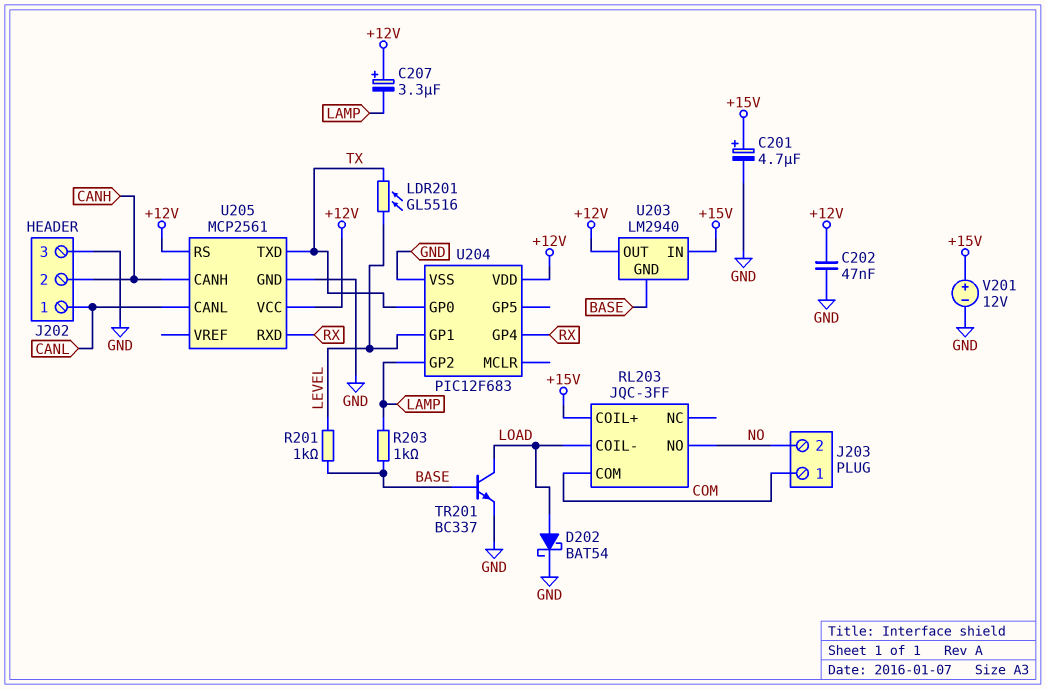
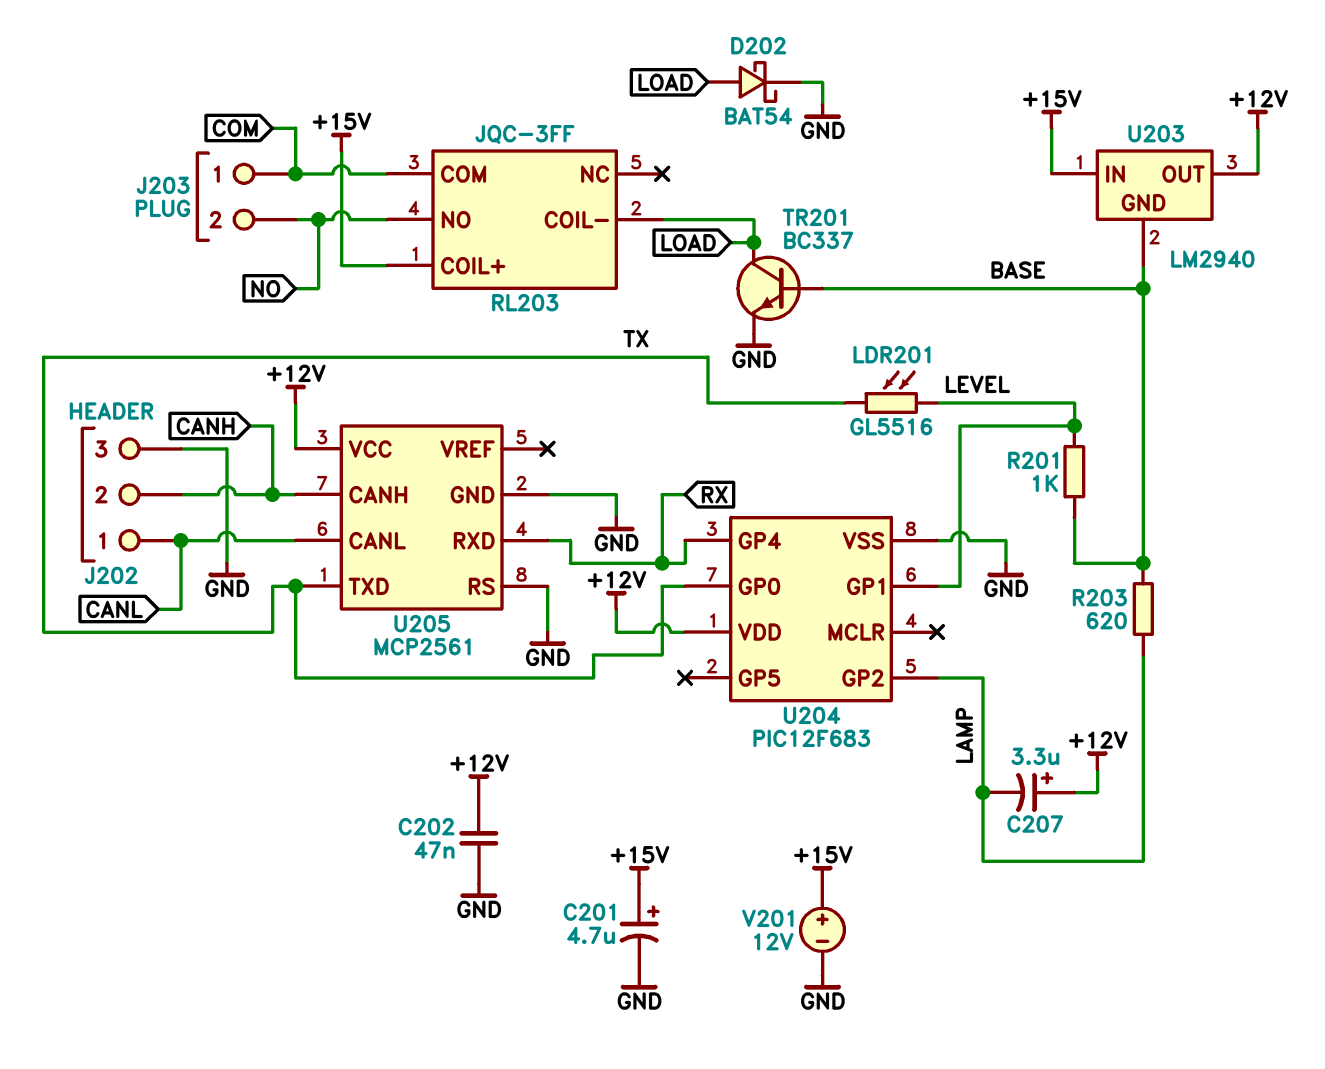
R203: 1k (BASE, LAMP) -> 620 (BASE, LAMP)
U205 pin RS: +12V -> GND

